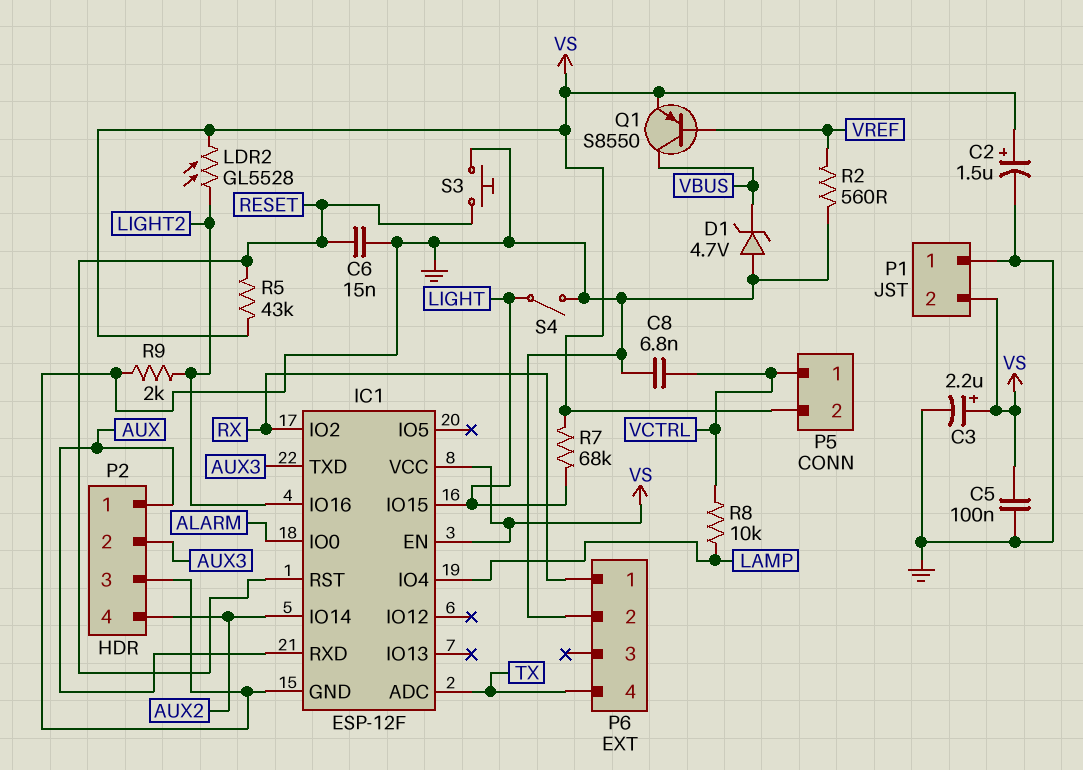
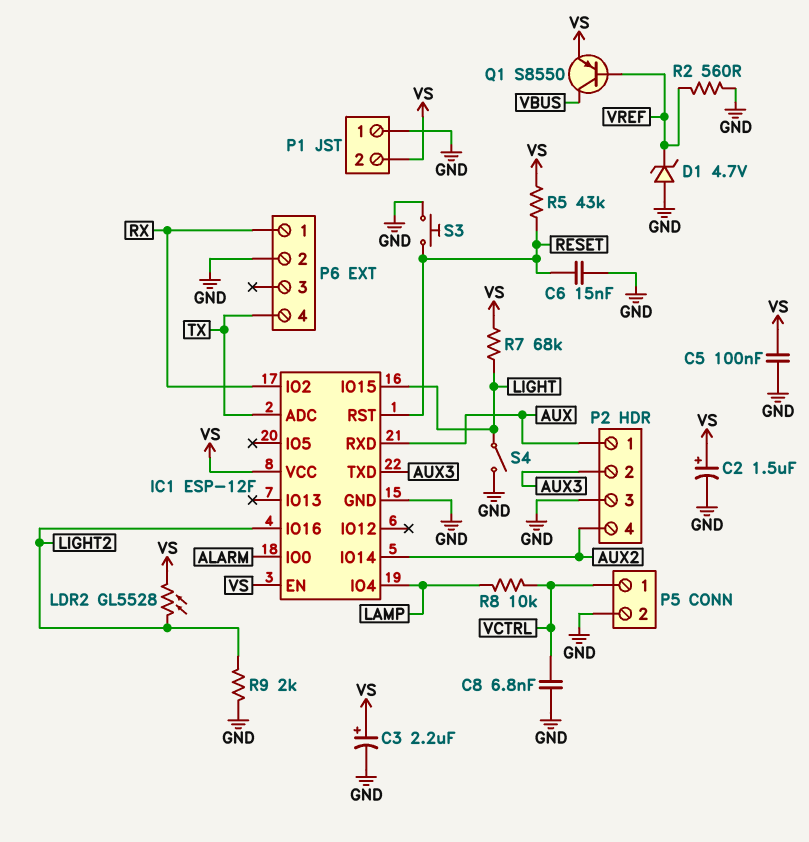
D1: zener 4.7V (A GND, K VBUS) -> zener 4.7V (A GND, K VREF)
P5 pin 2: VS -> GND

